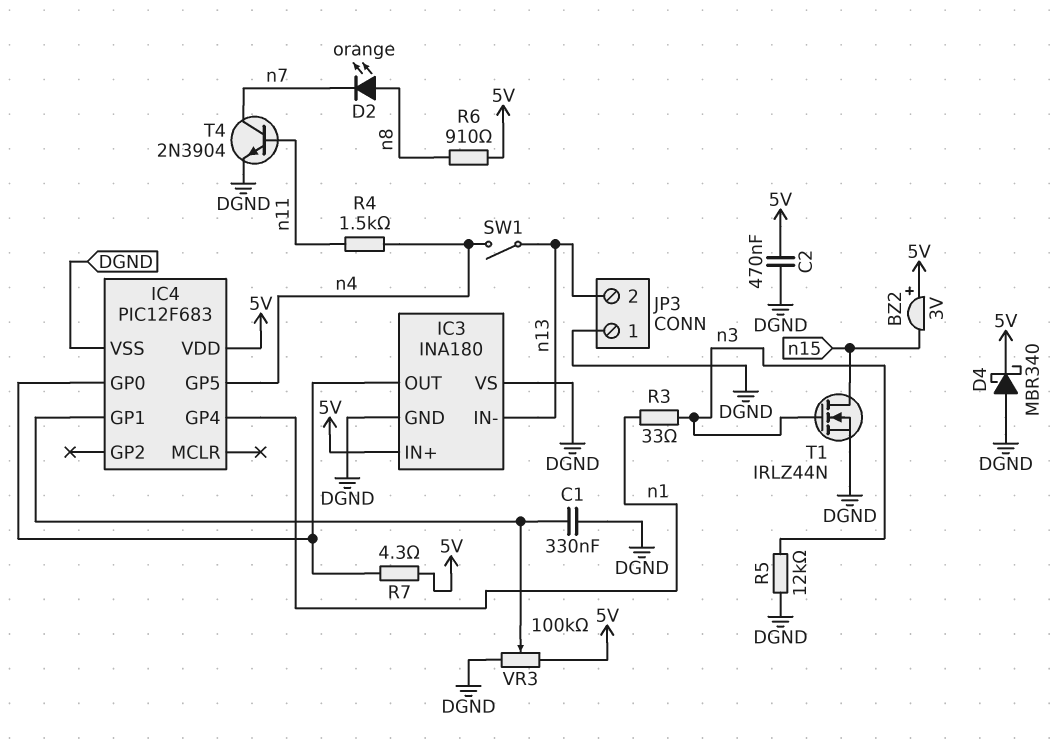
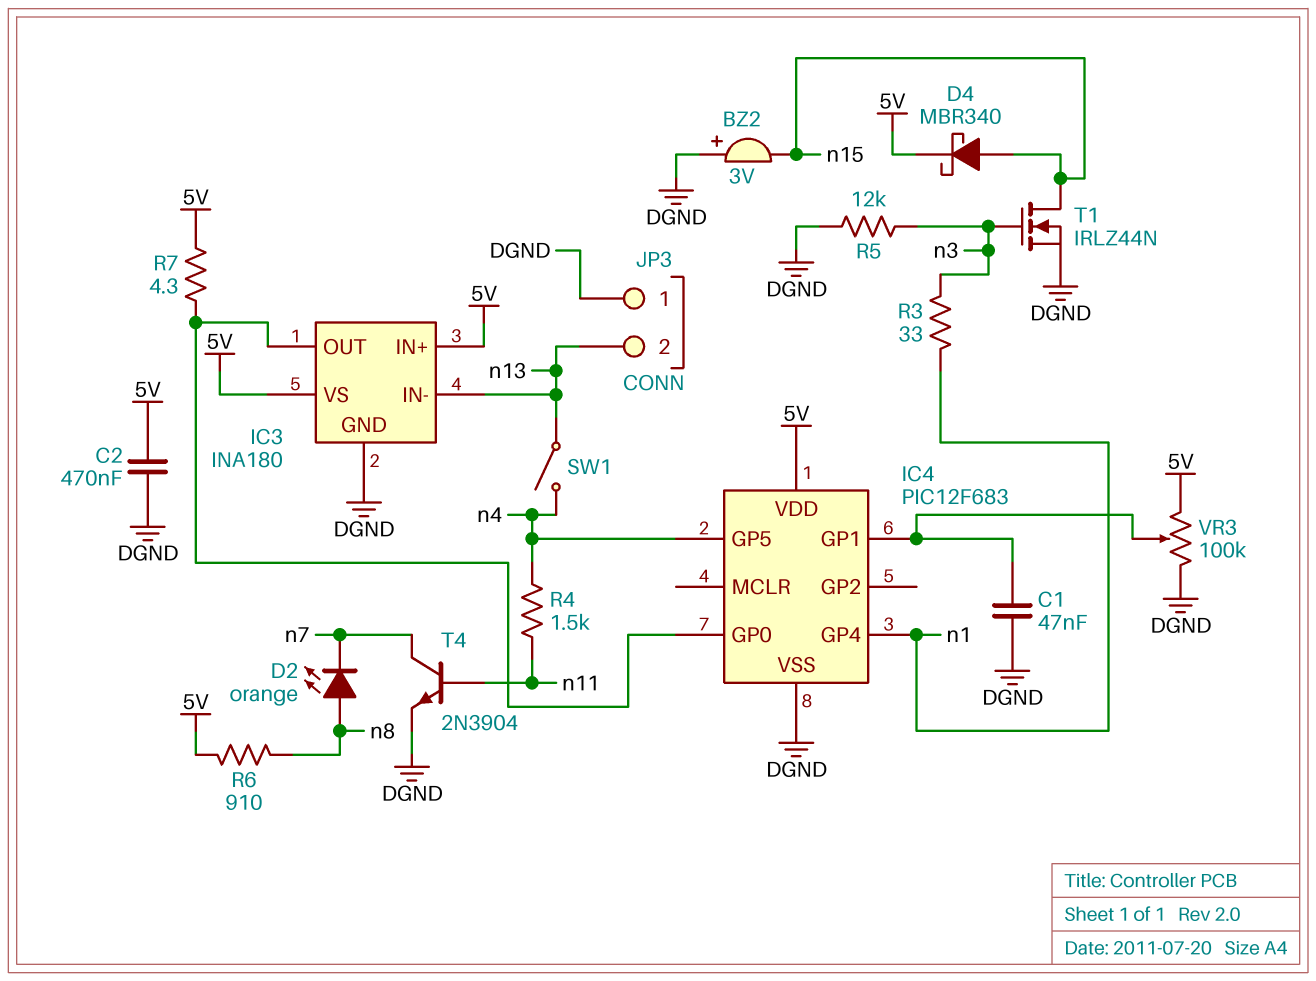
BZ2: buzzer 3V (plus 5V, minus n15) -> buzzer 3V (plus DGND, minus n15)
C1: 330nF (DGND, IC4/GP1) -> 47nF (DGND, IC4/GP1)
D4: schottky MBR340 (A DGND, K 5V) -> schottky MBR340 (A n15, K 5V)
IC3 pin VS: DGND -> 5V

